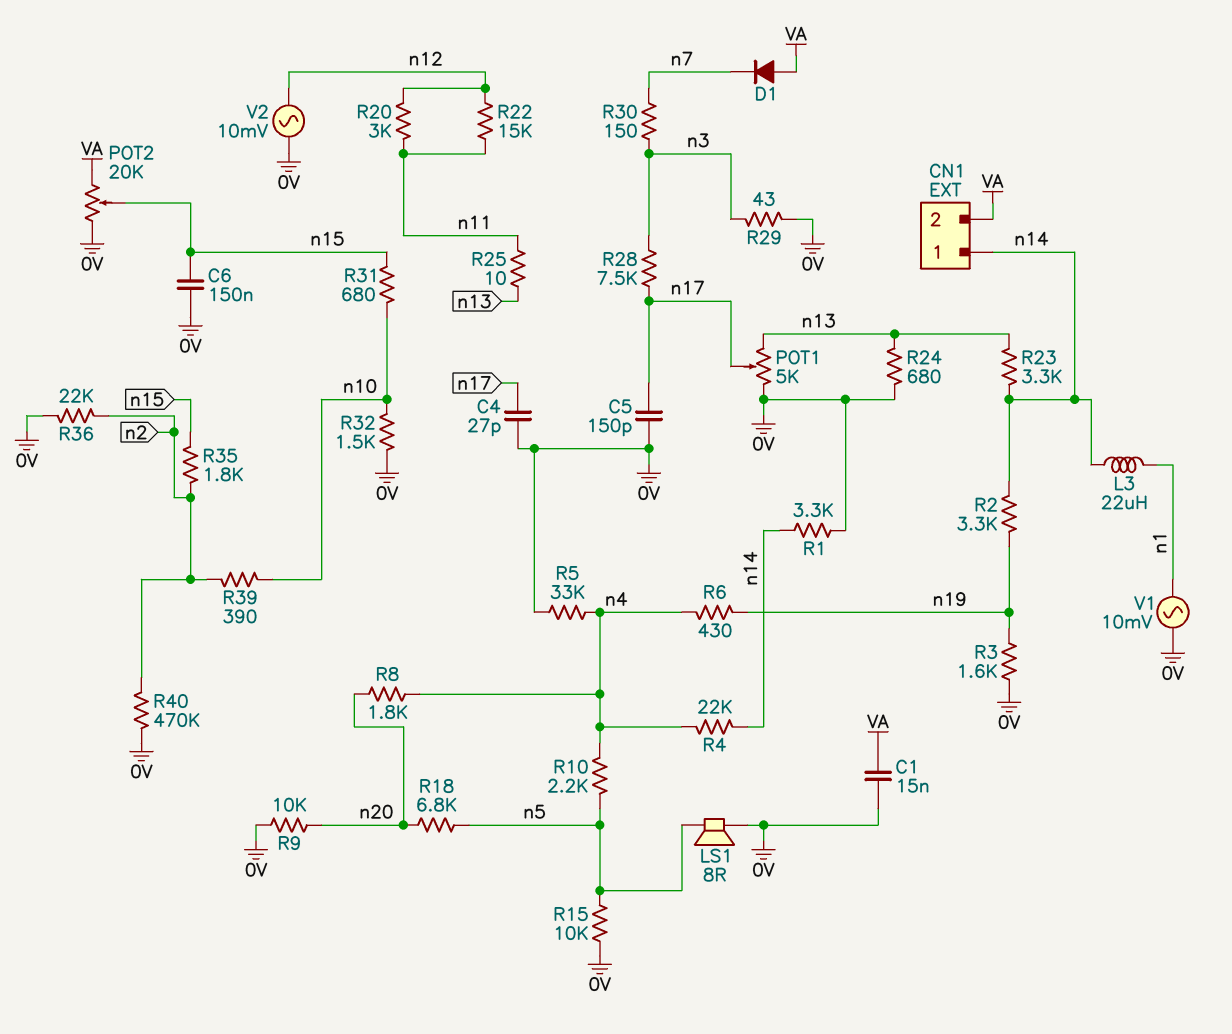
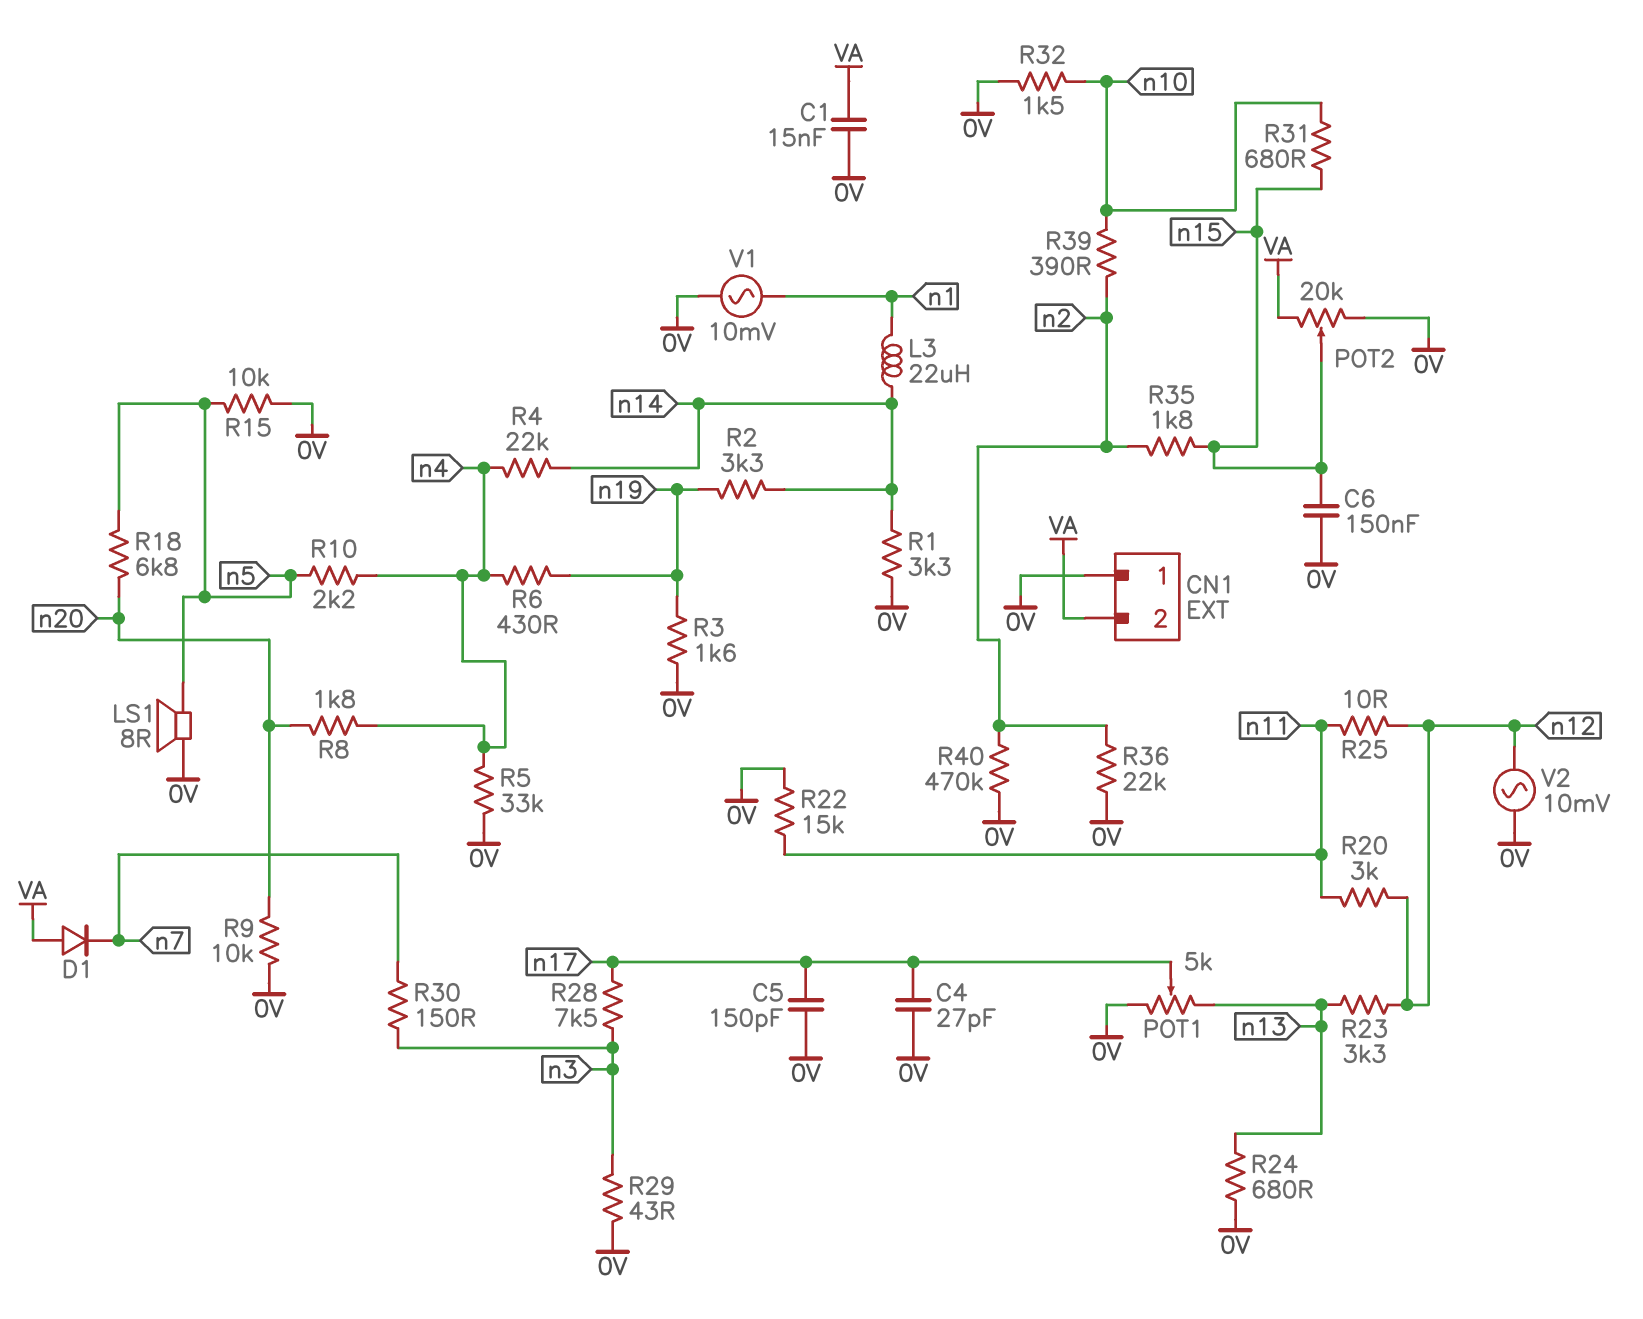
CN1 pin 1: n14 -> 0V
R22: 15k (n11, n12) -> 15k (0V, n11)
R23: 3.3k (n13, n14) -> 3.3k (n12, n13)
R25: 10 (n11, n13) -> 10 (n11, n12)

